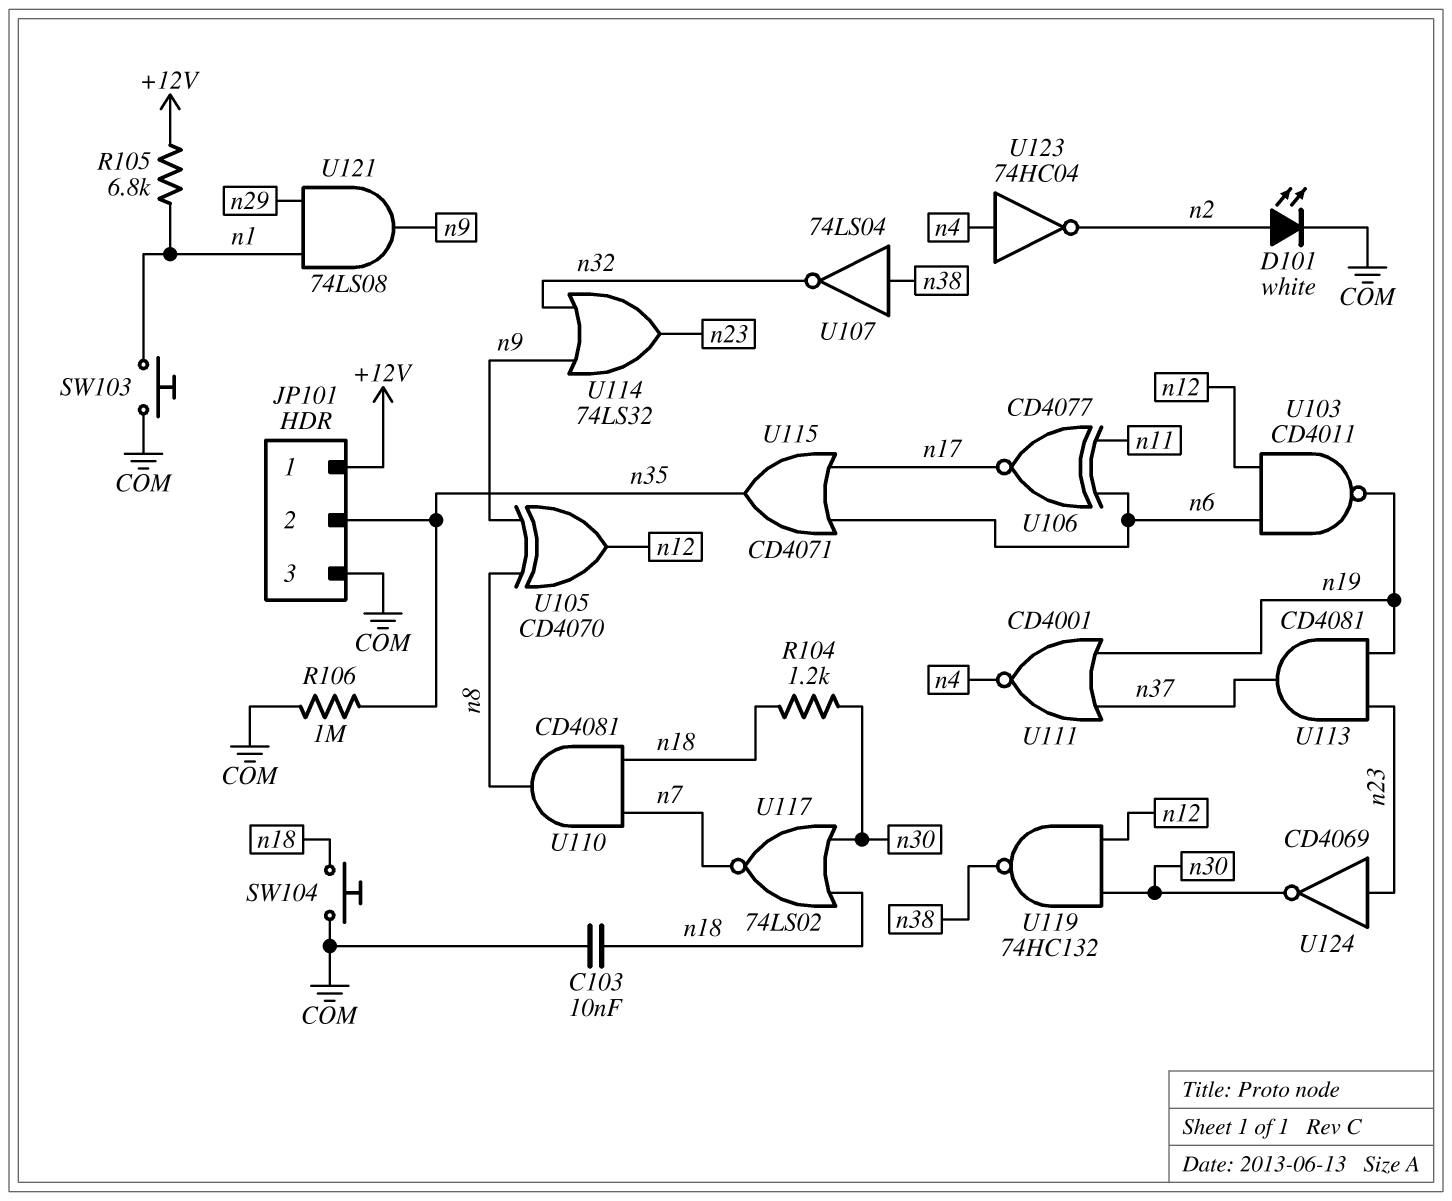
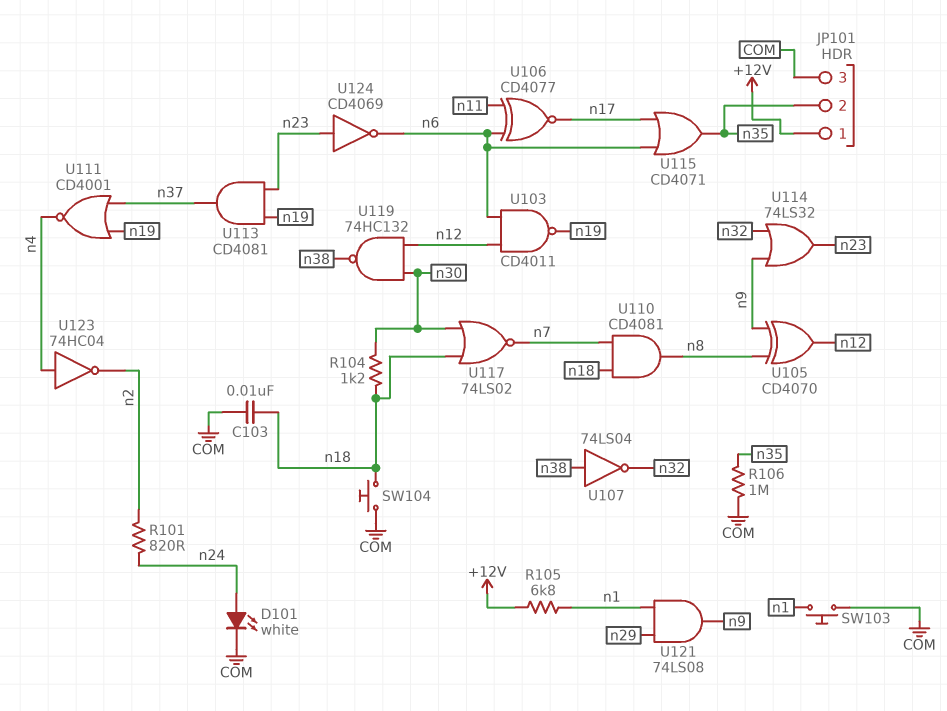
D101: LED white (A n2, K COM) -> LED white (A n24, K COM)
R101: none -> 820 (n2, n24)
U124: NOT CD4069 (in n23, out n30) -> NOT CD4069 (in n23, out n6)

